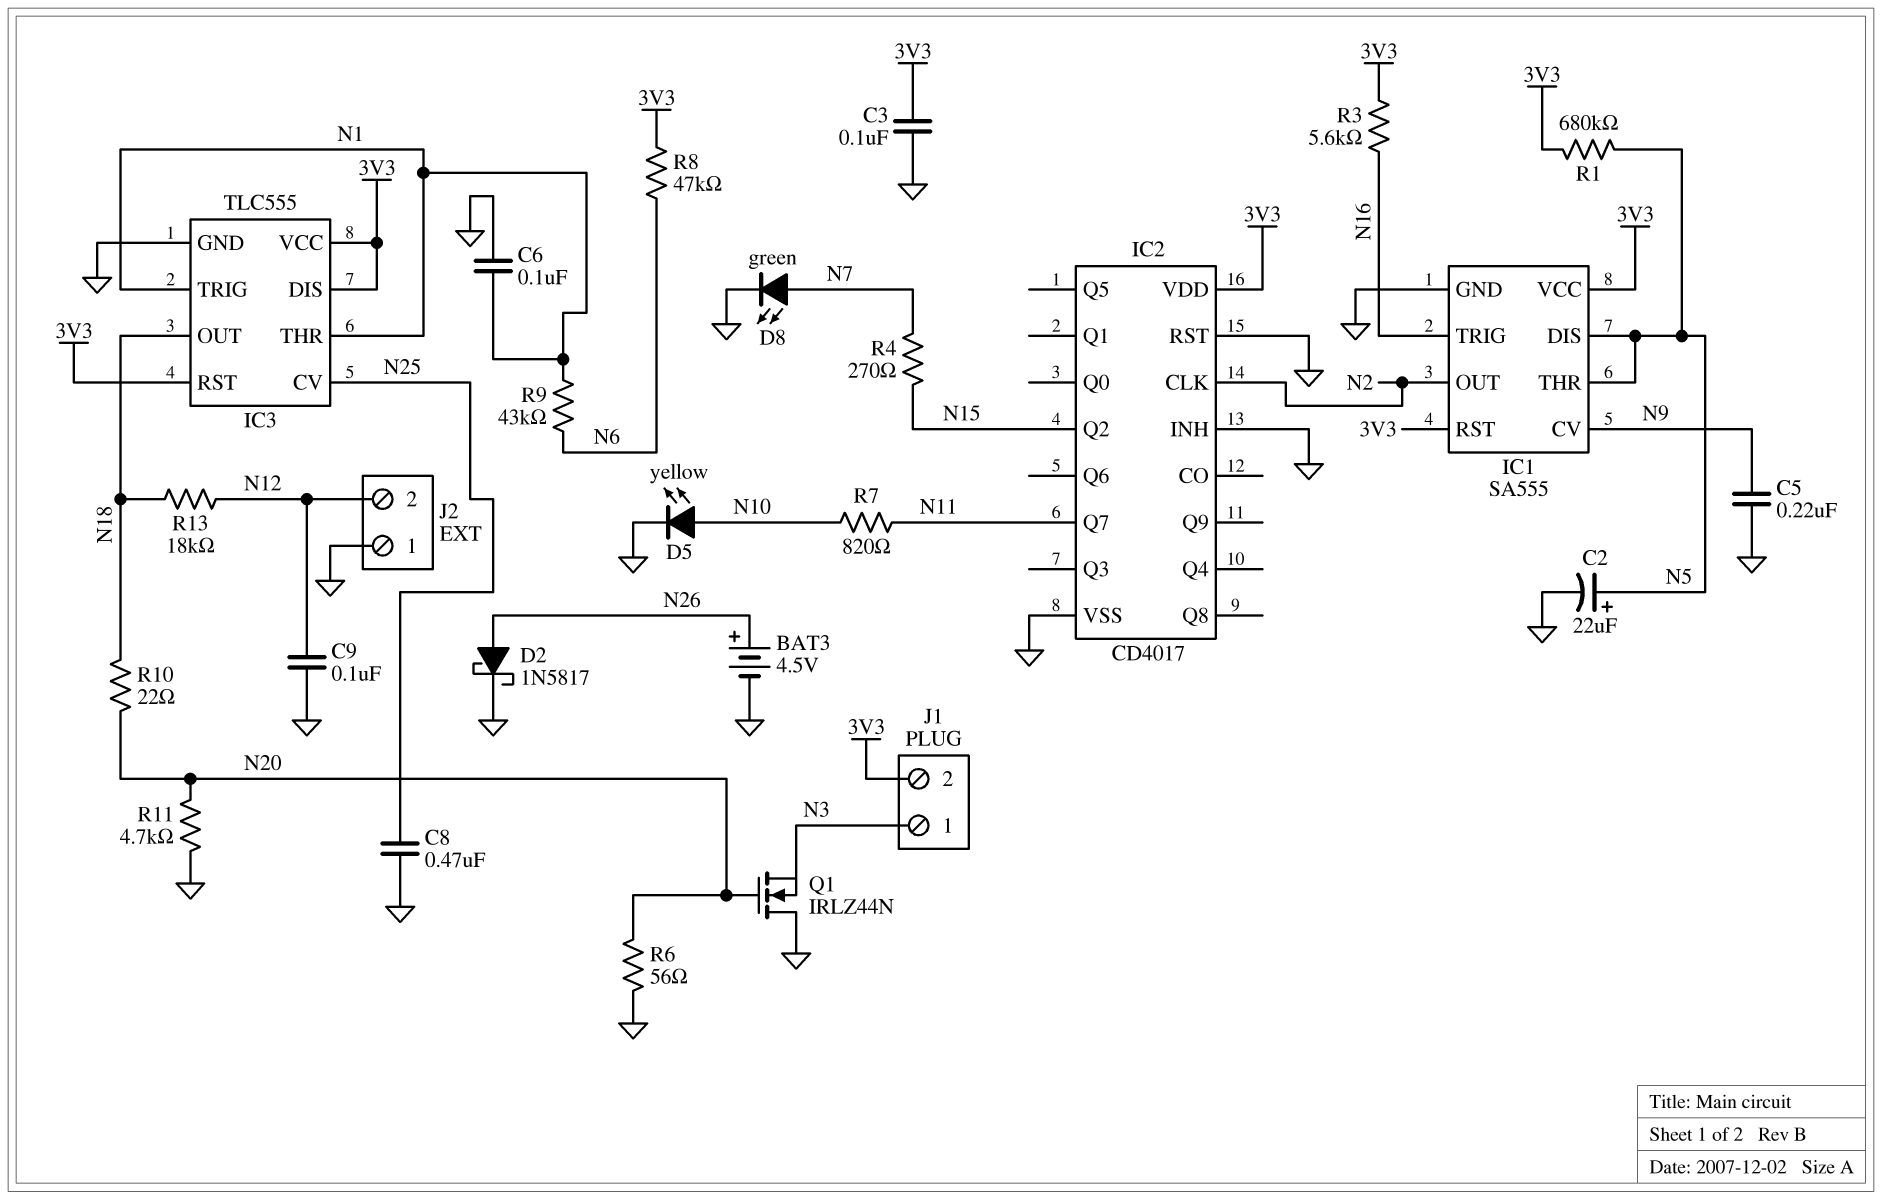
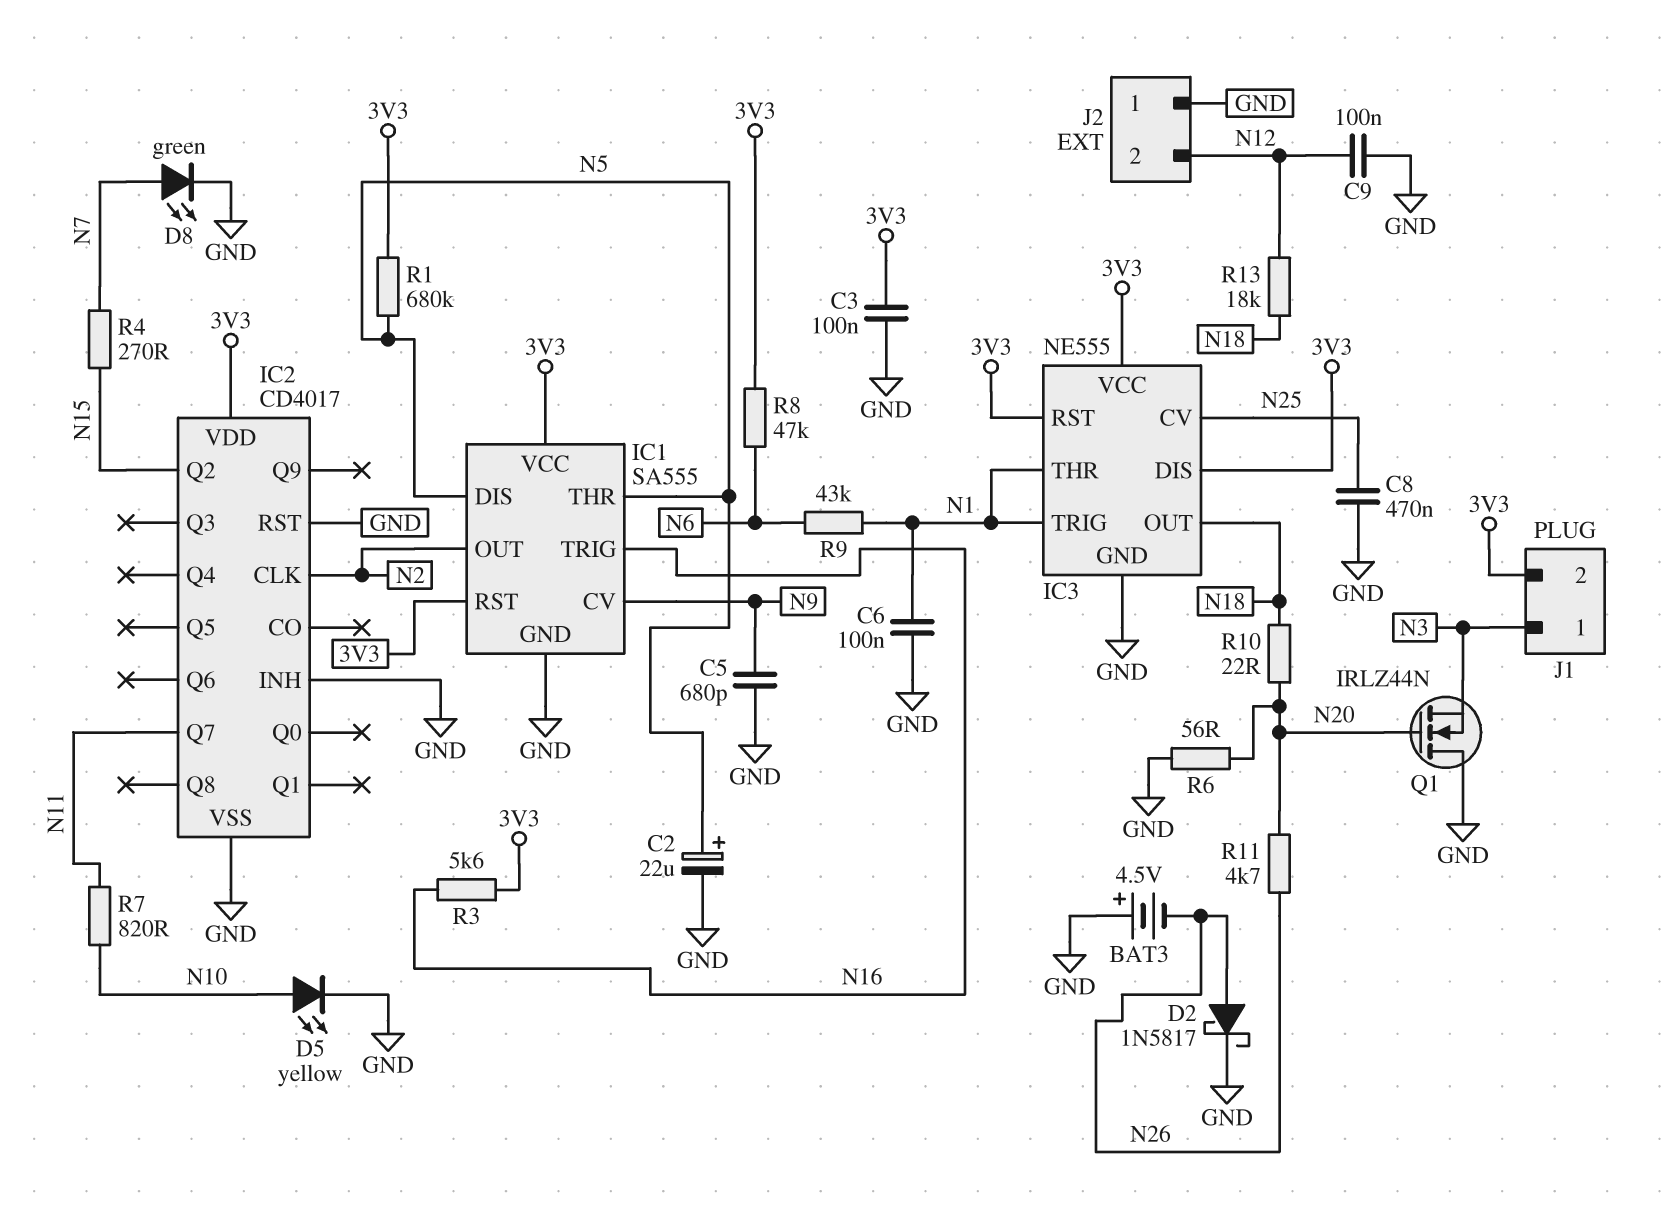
BAT3: 4.5V (plus N26, minus GND) -> 4.5V (plus GND, minus N26)
C5: 220nF (GND, N9) -> 680pF (GND, N9)
IC3: TLC555 -> NE555
R11: 4.7k (GND, N20) -> 4.7k (N20, N26)

